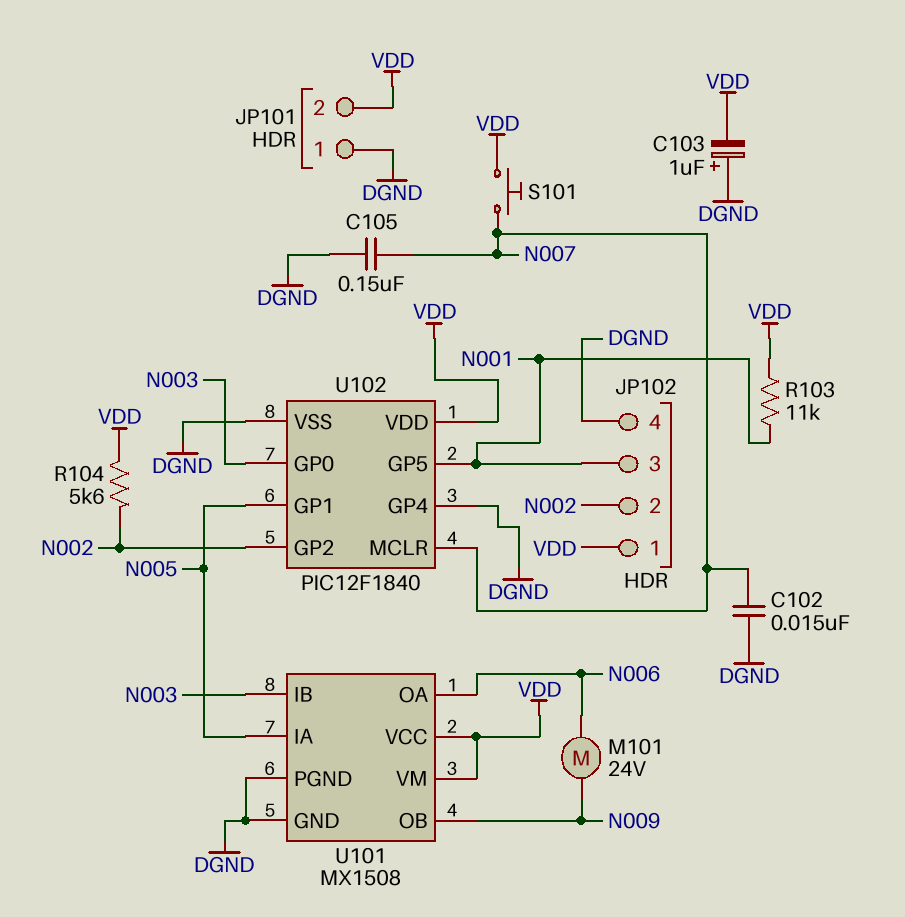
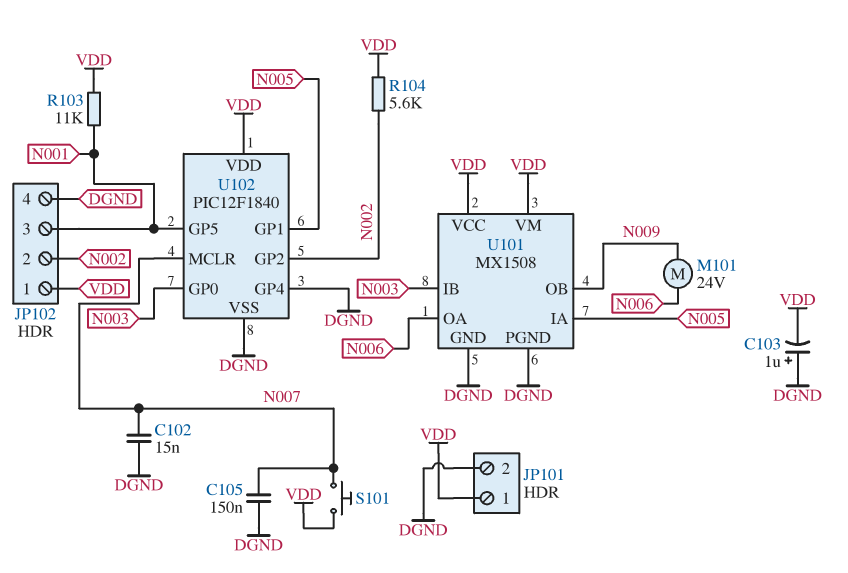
JP101 pin 1: DGND -> VDD
JP101 pin 2: VDD -> DGND

